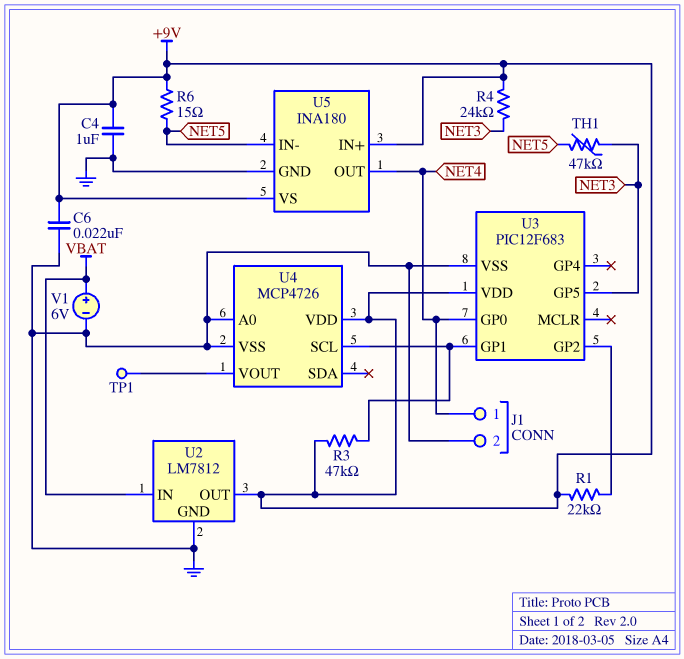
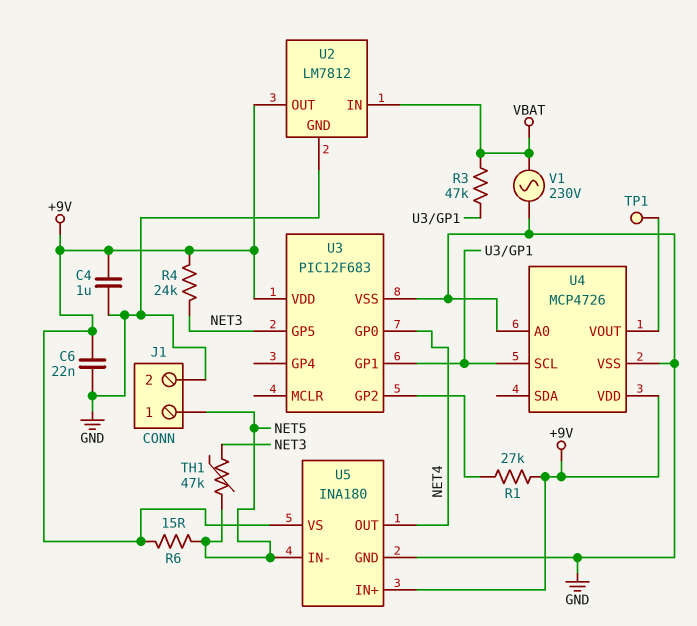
J1 pin 1: NET4 -> NET5
R1: 22k (+9V, U3/GP2) -> 27k (+9V, U3/GP2)
R3: 47k (+9V, U3/GP1) -> 47k (U3/GP1, VBAT)
V1: 6V (plus VBAT, minus GND) -> AC 230V (GND, VBAT)

